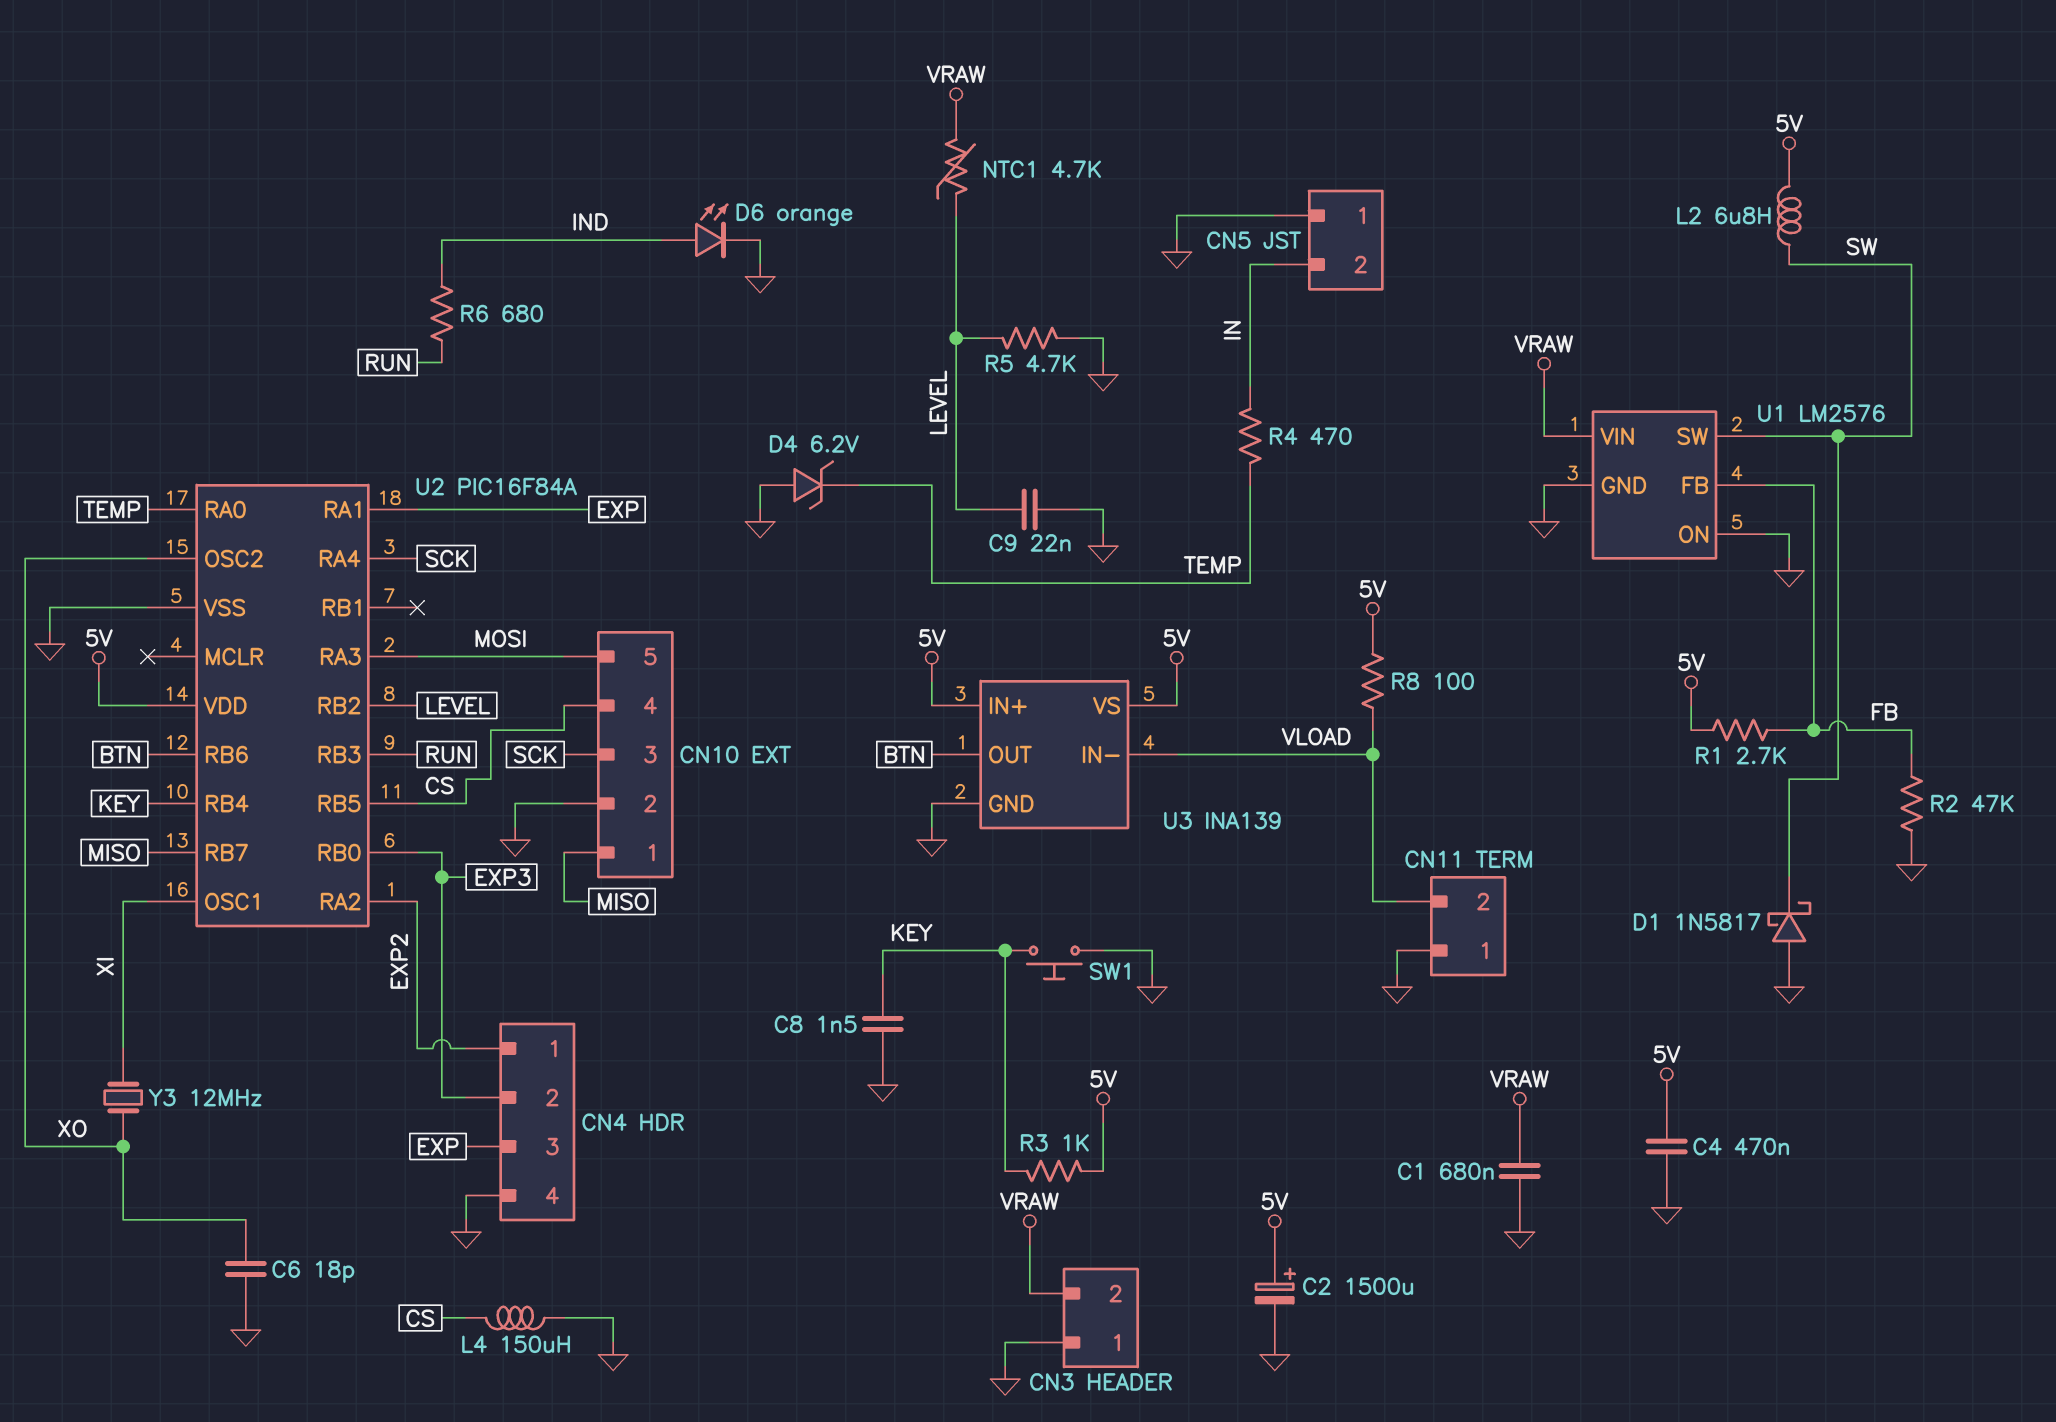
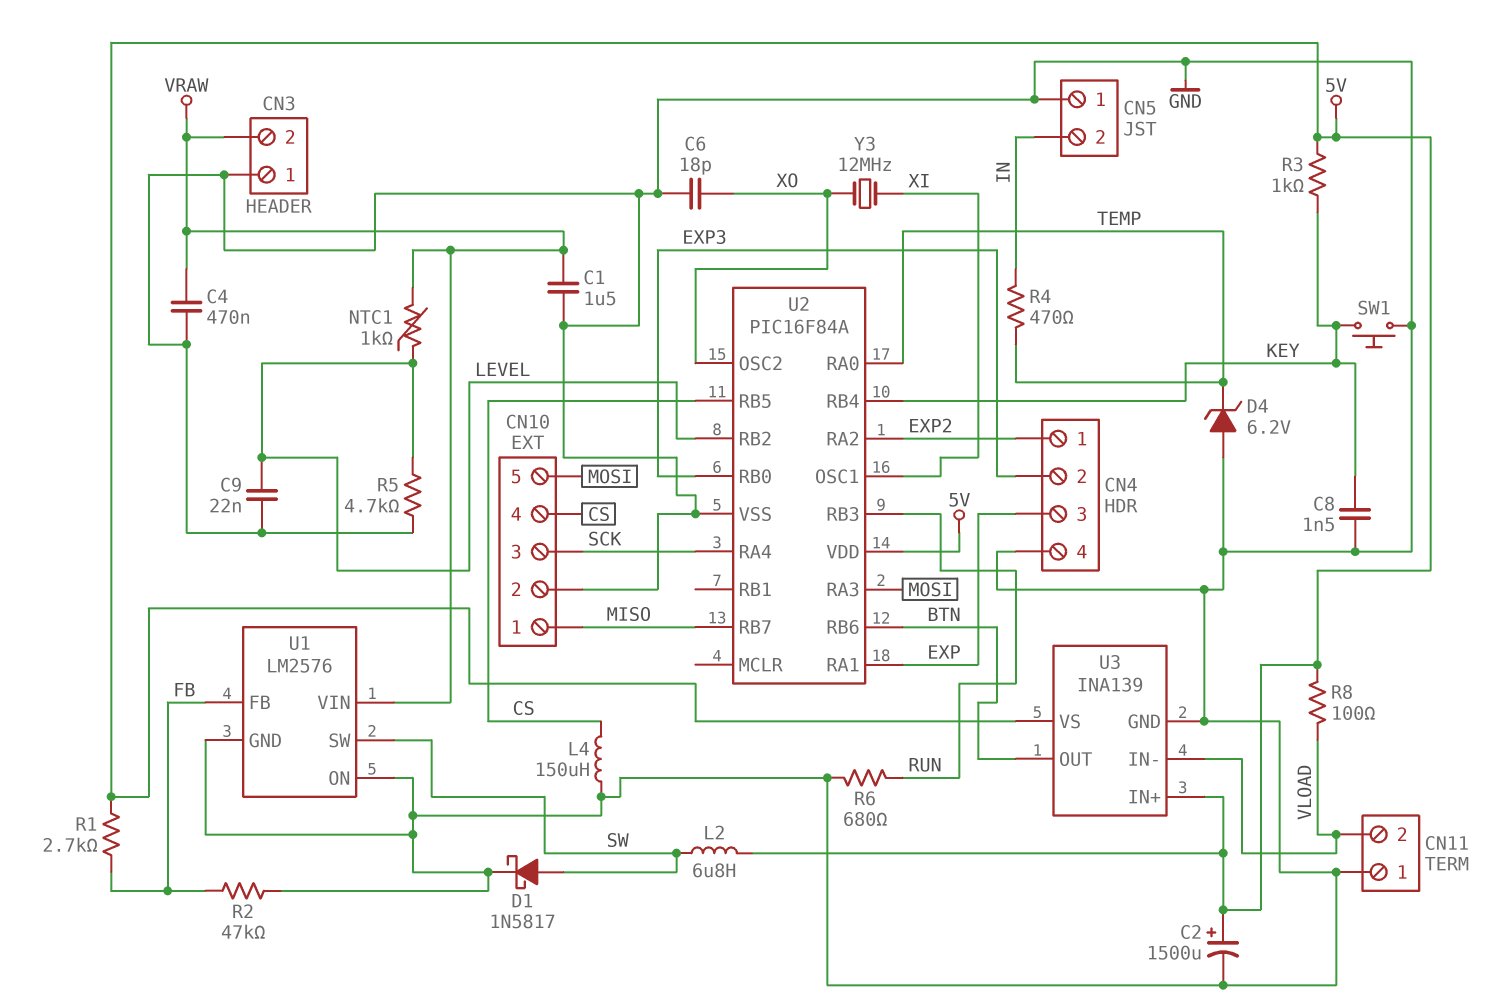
C1: 680nF (GND, VRAW) -> 1.5uF (GND, VRAW)
C4: 470nF (5V, GND) -> 470nF (GND, VRAW)
D1: schottky 1N5817 (A GND, K SW) -> schottky 1N5817 (A SW, K GND)
D6: LED orange (A IND, K GND) -> none
NTC1: 4.7k (LEVEL, VRAW) -> 1k (LEVEL, VRAW)
R6: 680 (IND, RUN) -> 680 (GND, RUN)

